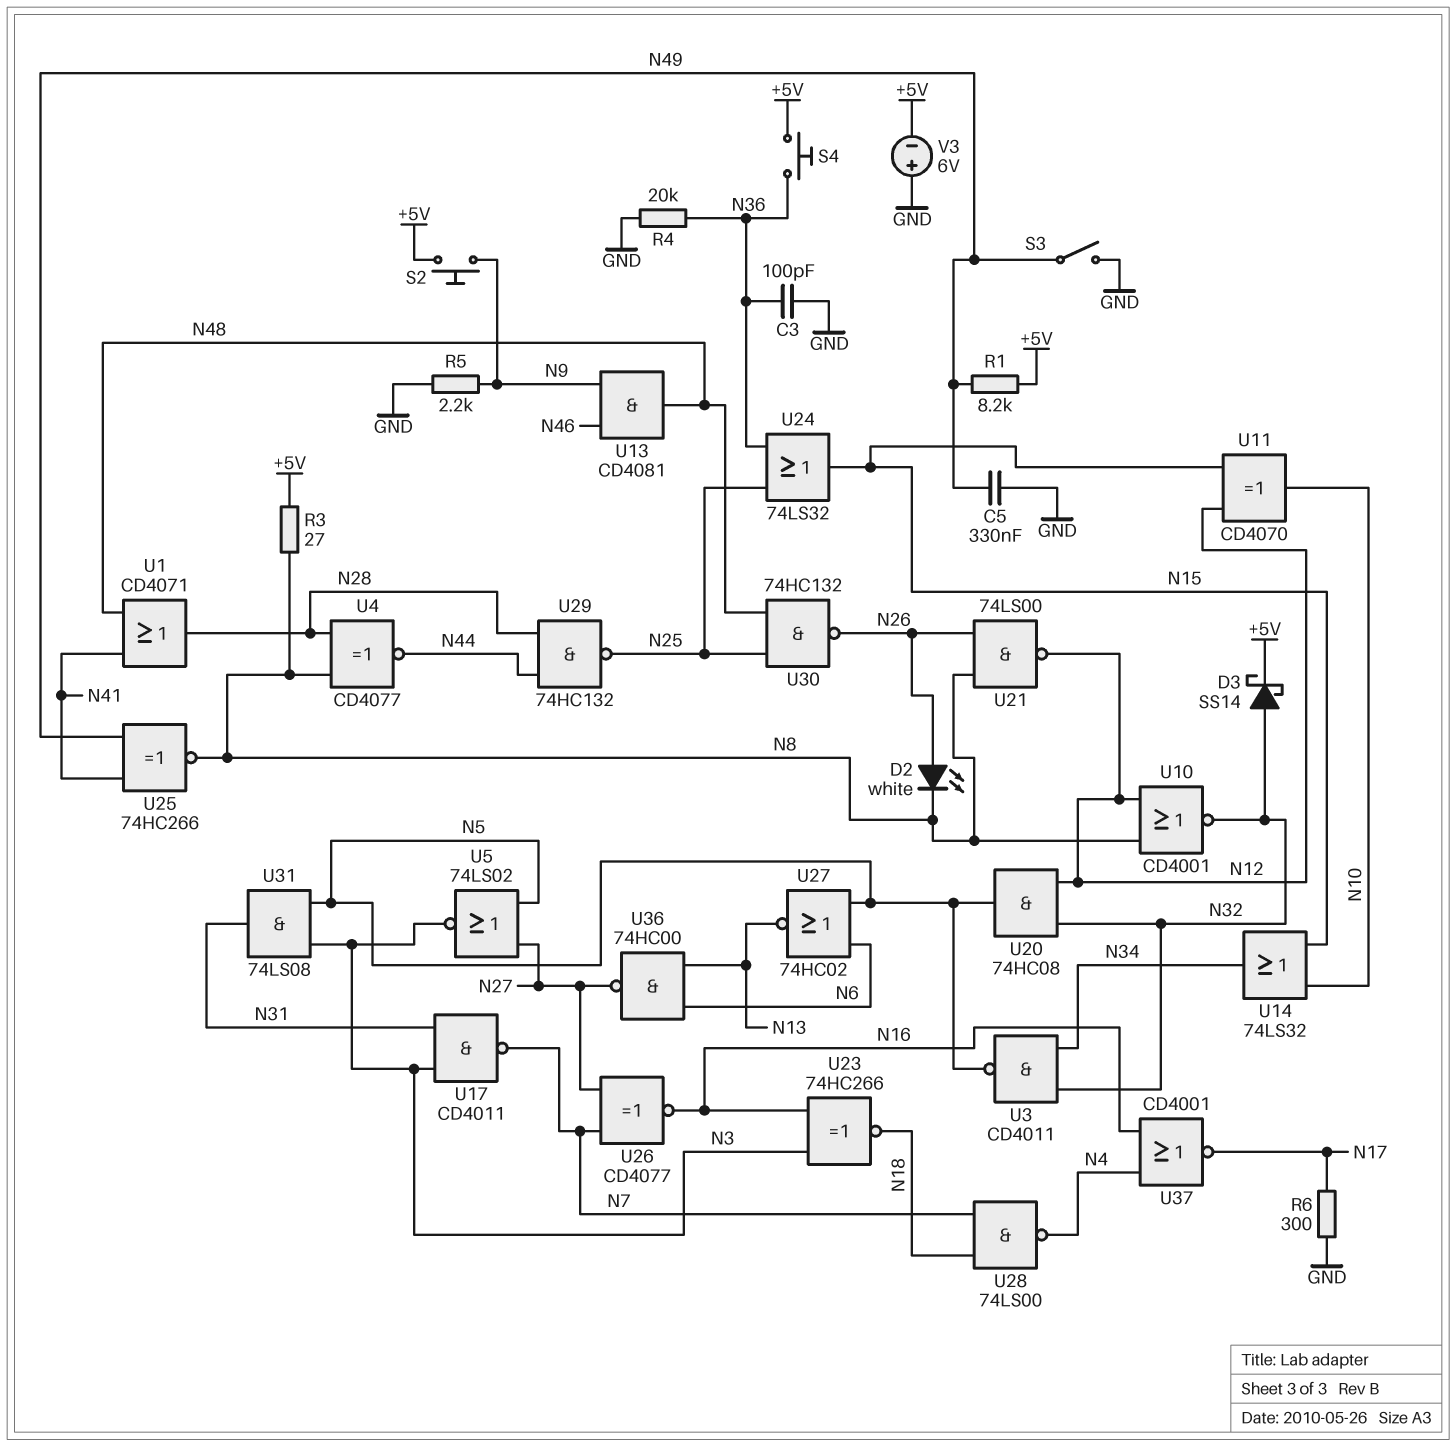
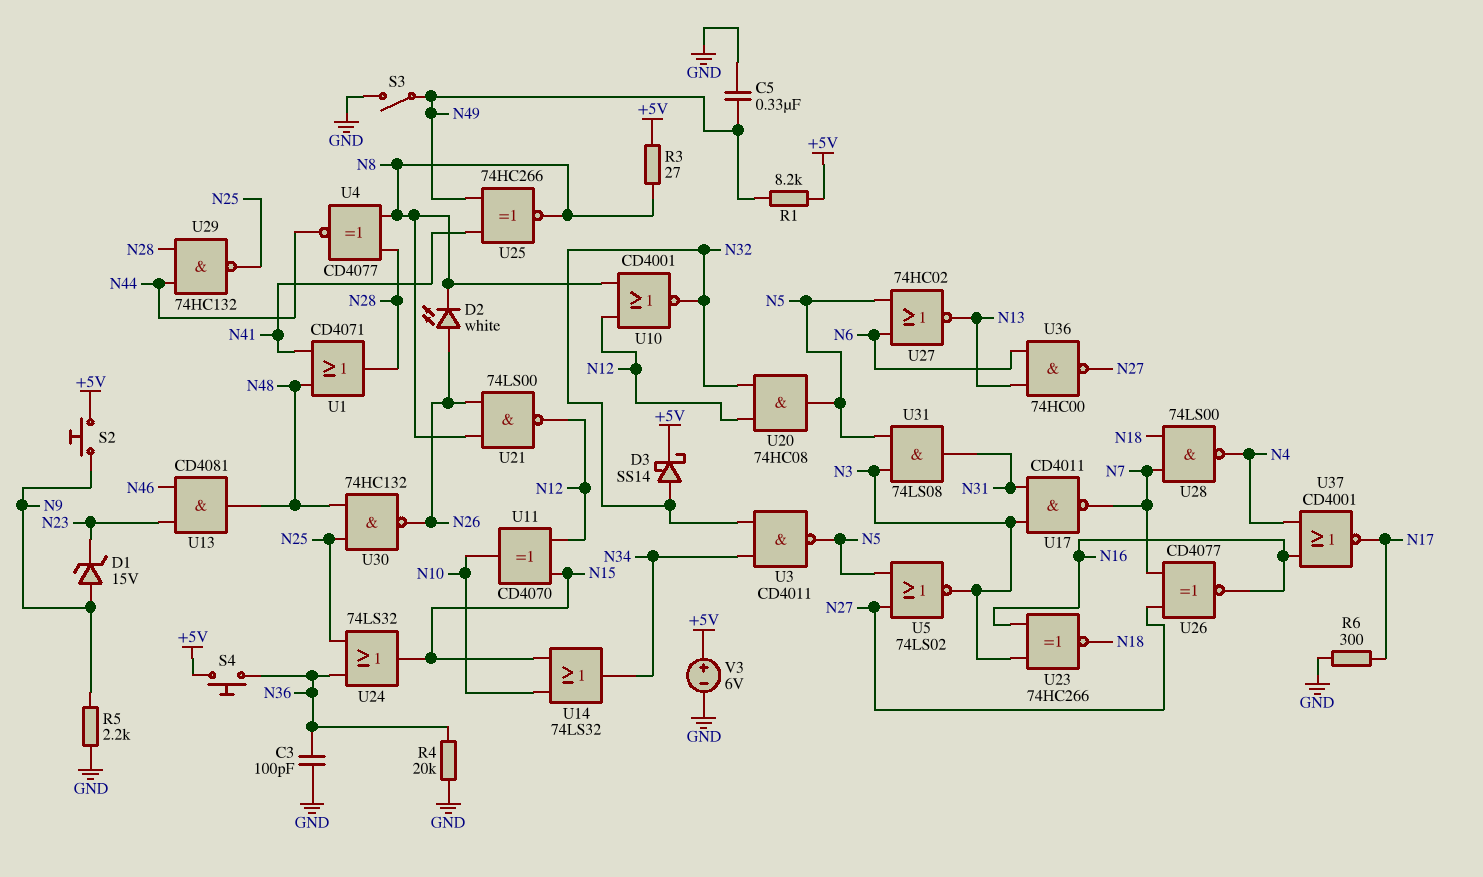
D1: none -> zener 15V (A N9, K N23)
U13: AND CD4081 (in N9, in N46, out N48) -> AND CD4081 (in N23, in N46, out N48)
V3: 6V (plus GND, minus +5V) -> 6V (plus +5V, minus GND)

